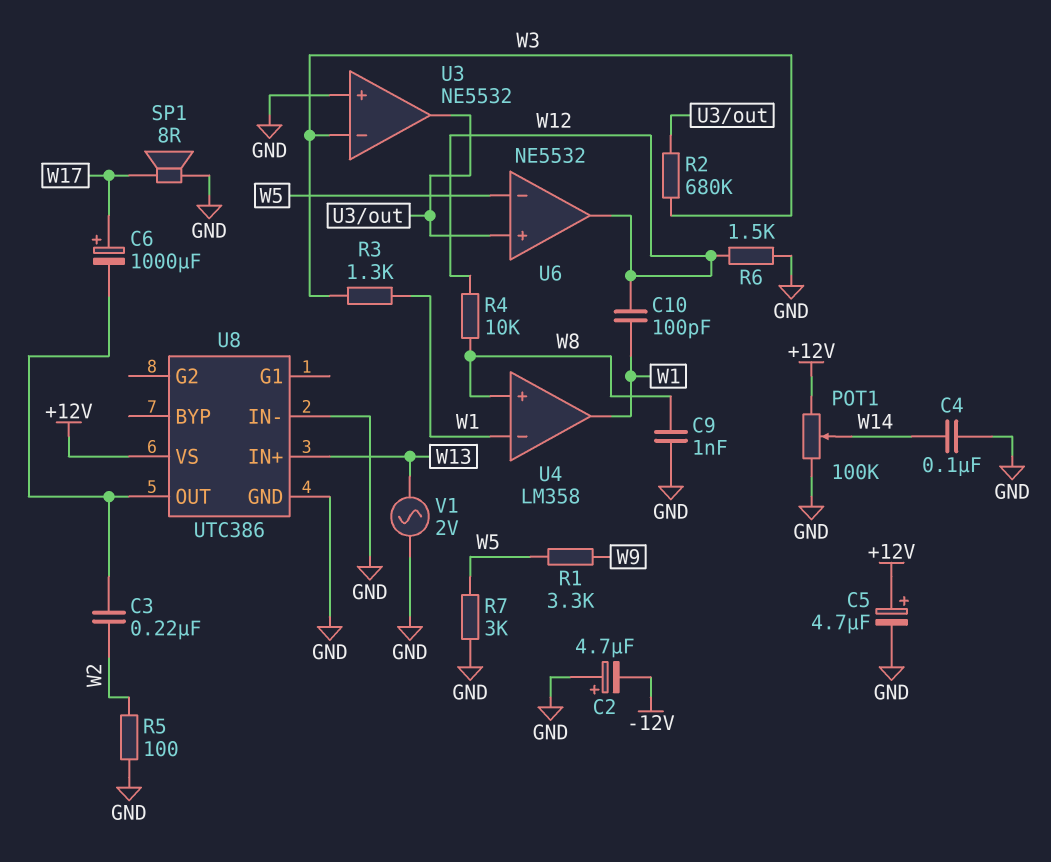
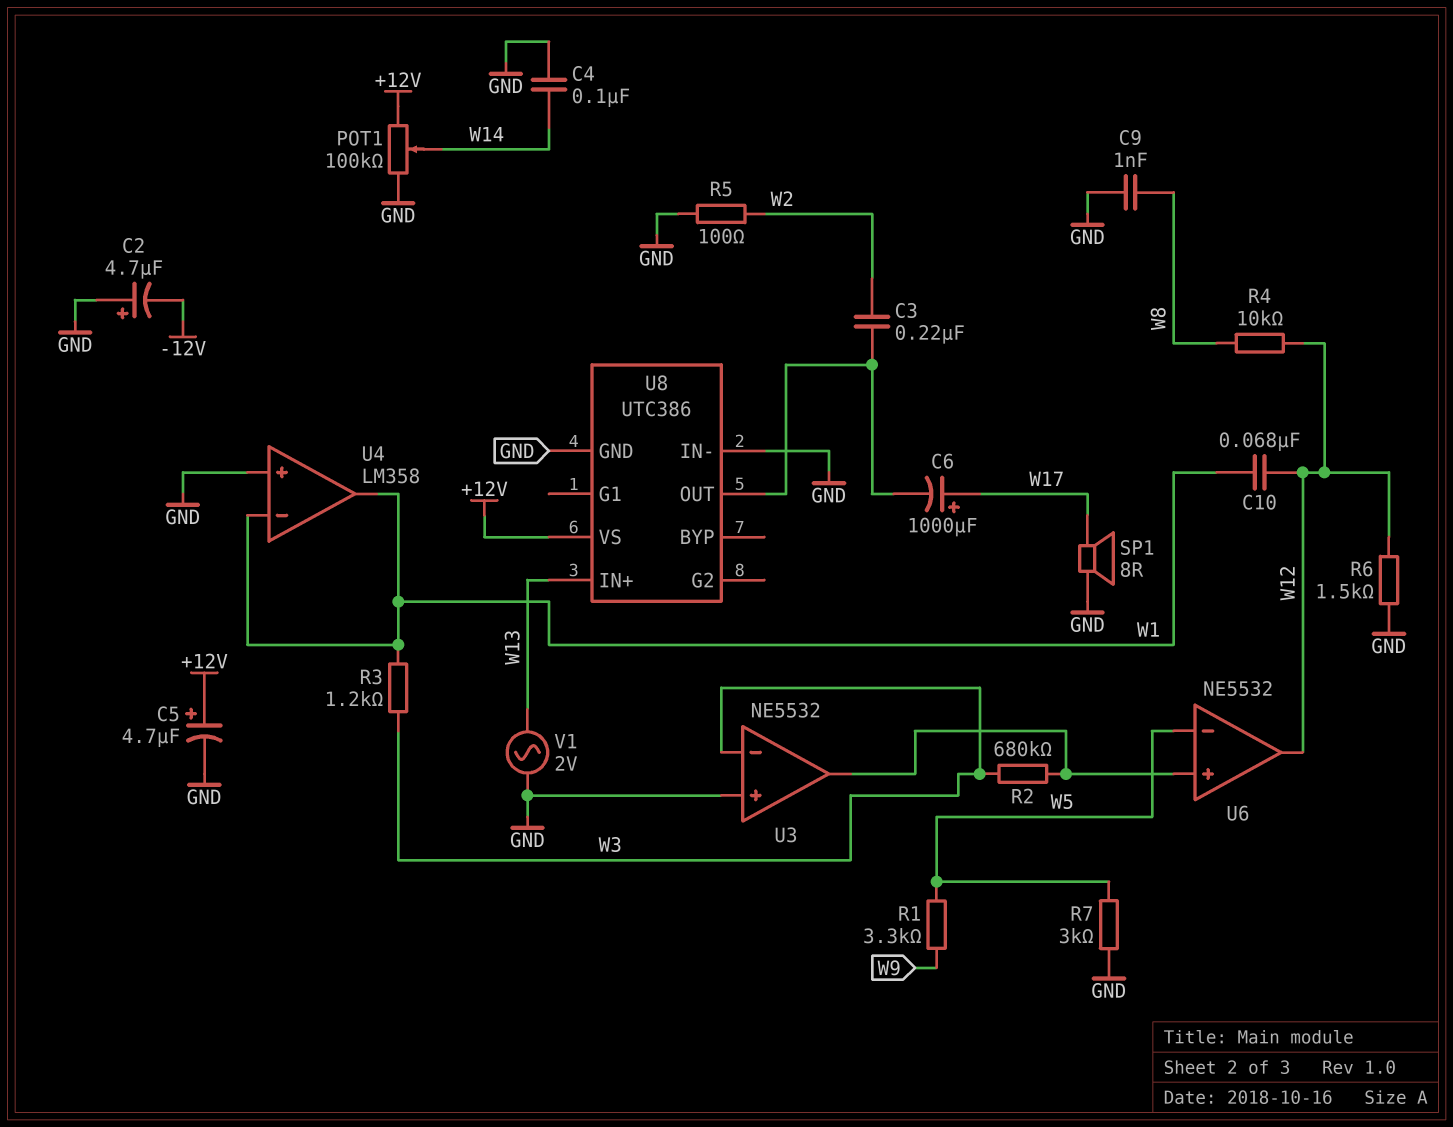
C10: 100pF (W1, W12) -> 68nF (W1, W12)
R3: 1.3k (W1, W3) -> 1.2k (W1, W3)
U4 pin in+: W8 -> GND

